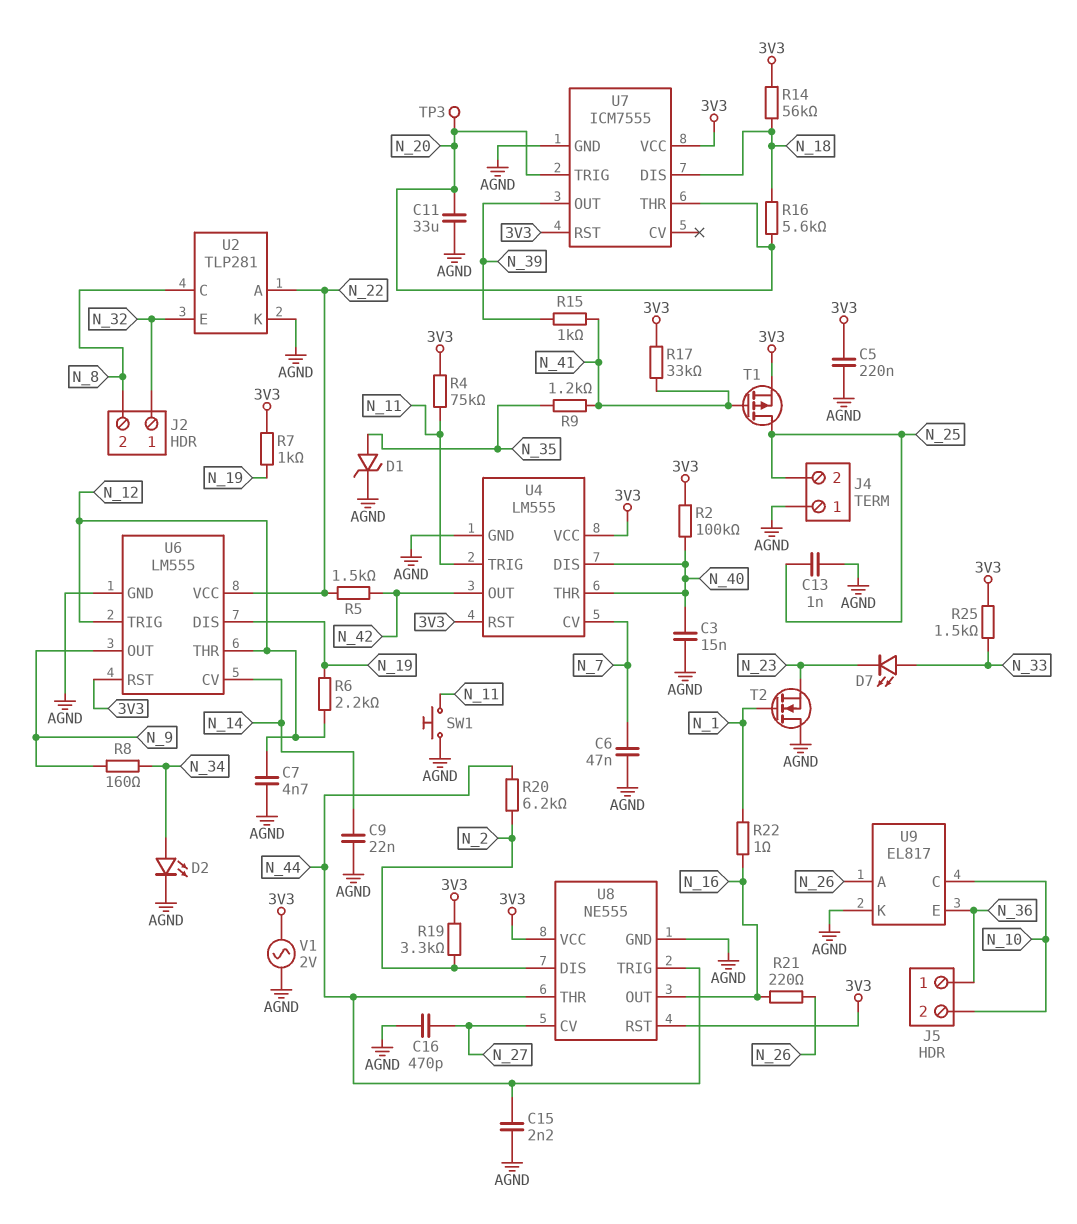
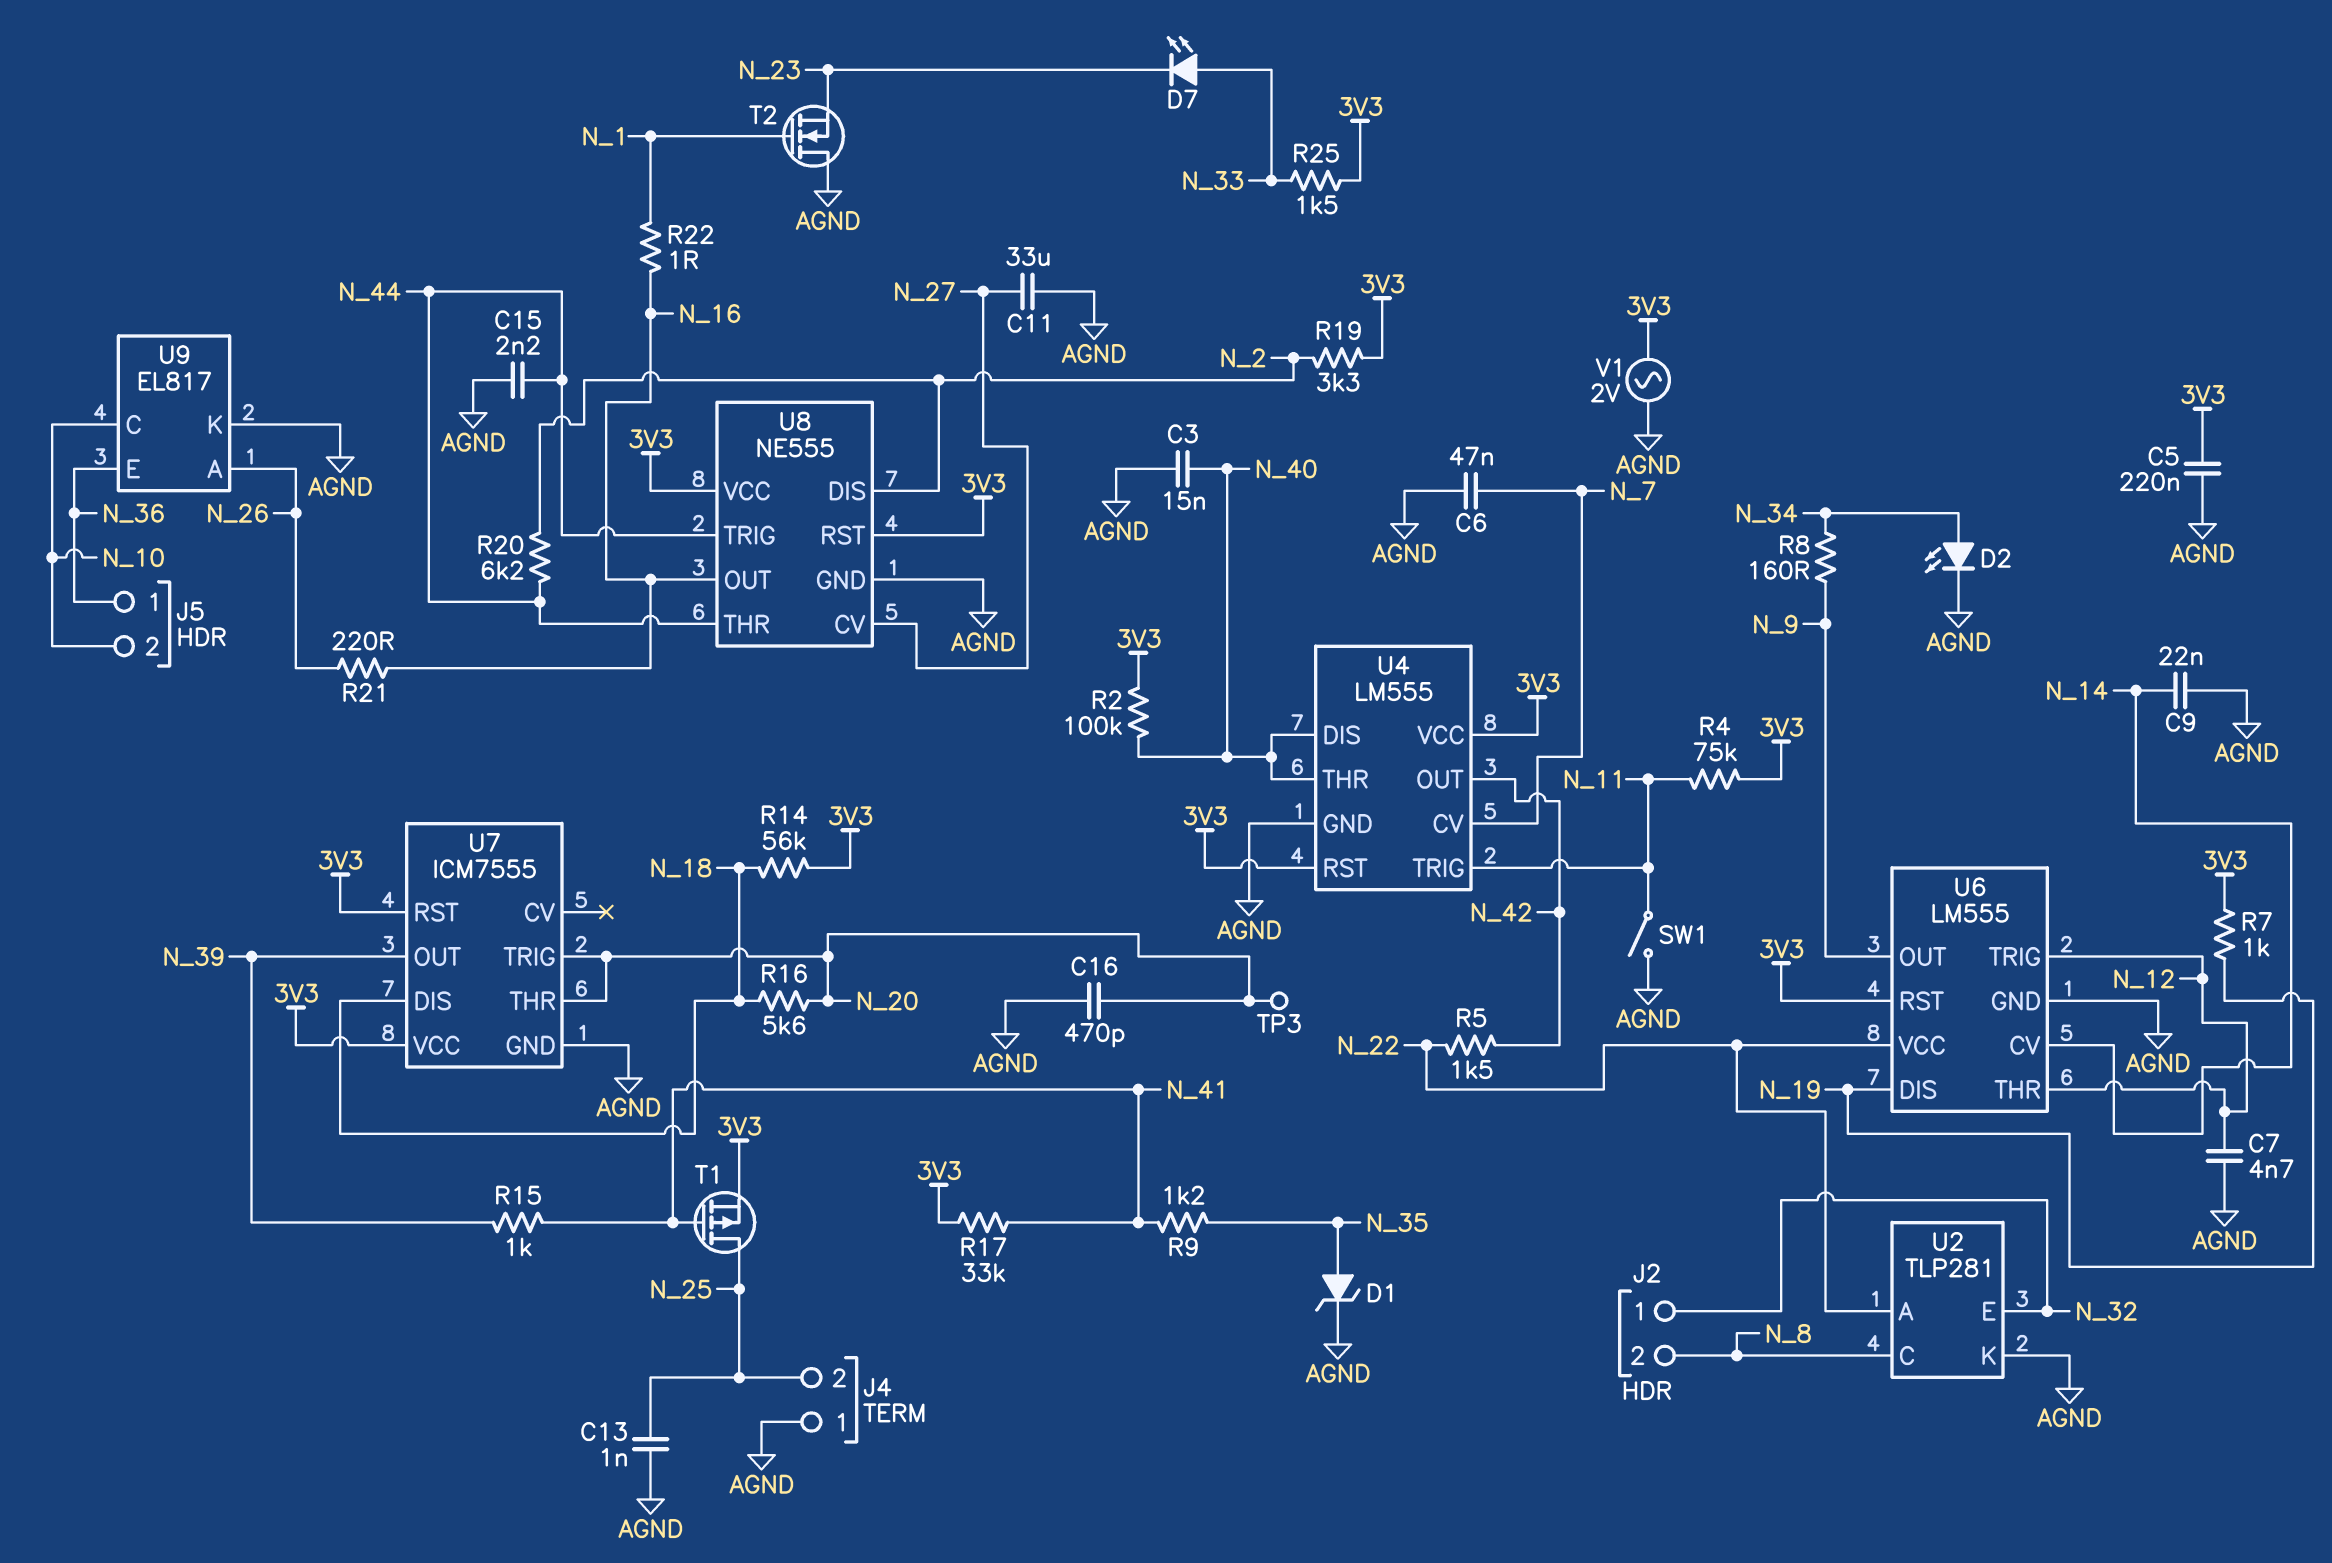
C11: 33uF (AGND, N_20) -> 33uF (AGND, N_27)
C16: 470pF (AGND, N_27) -> 470pF (AGND, N_20)
R6: 2.2k (N_12, N_19) -> none
SW1: button (AGND, N_11) -> switch (AGND, N_11)

